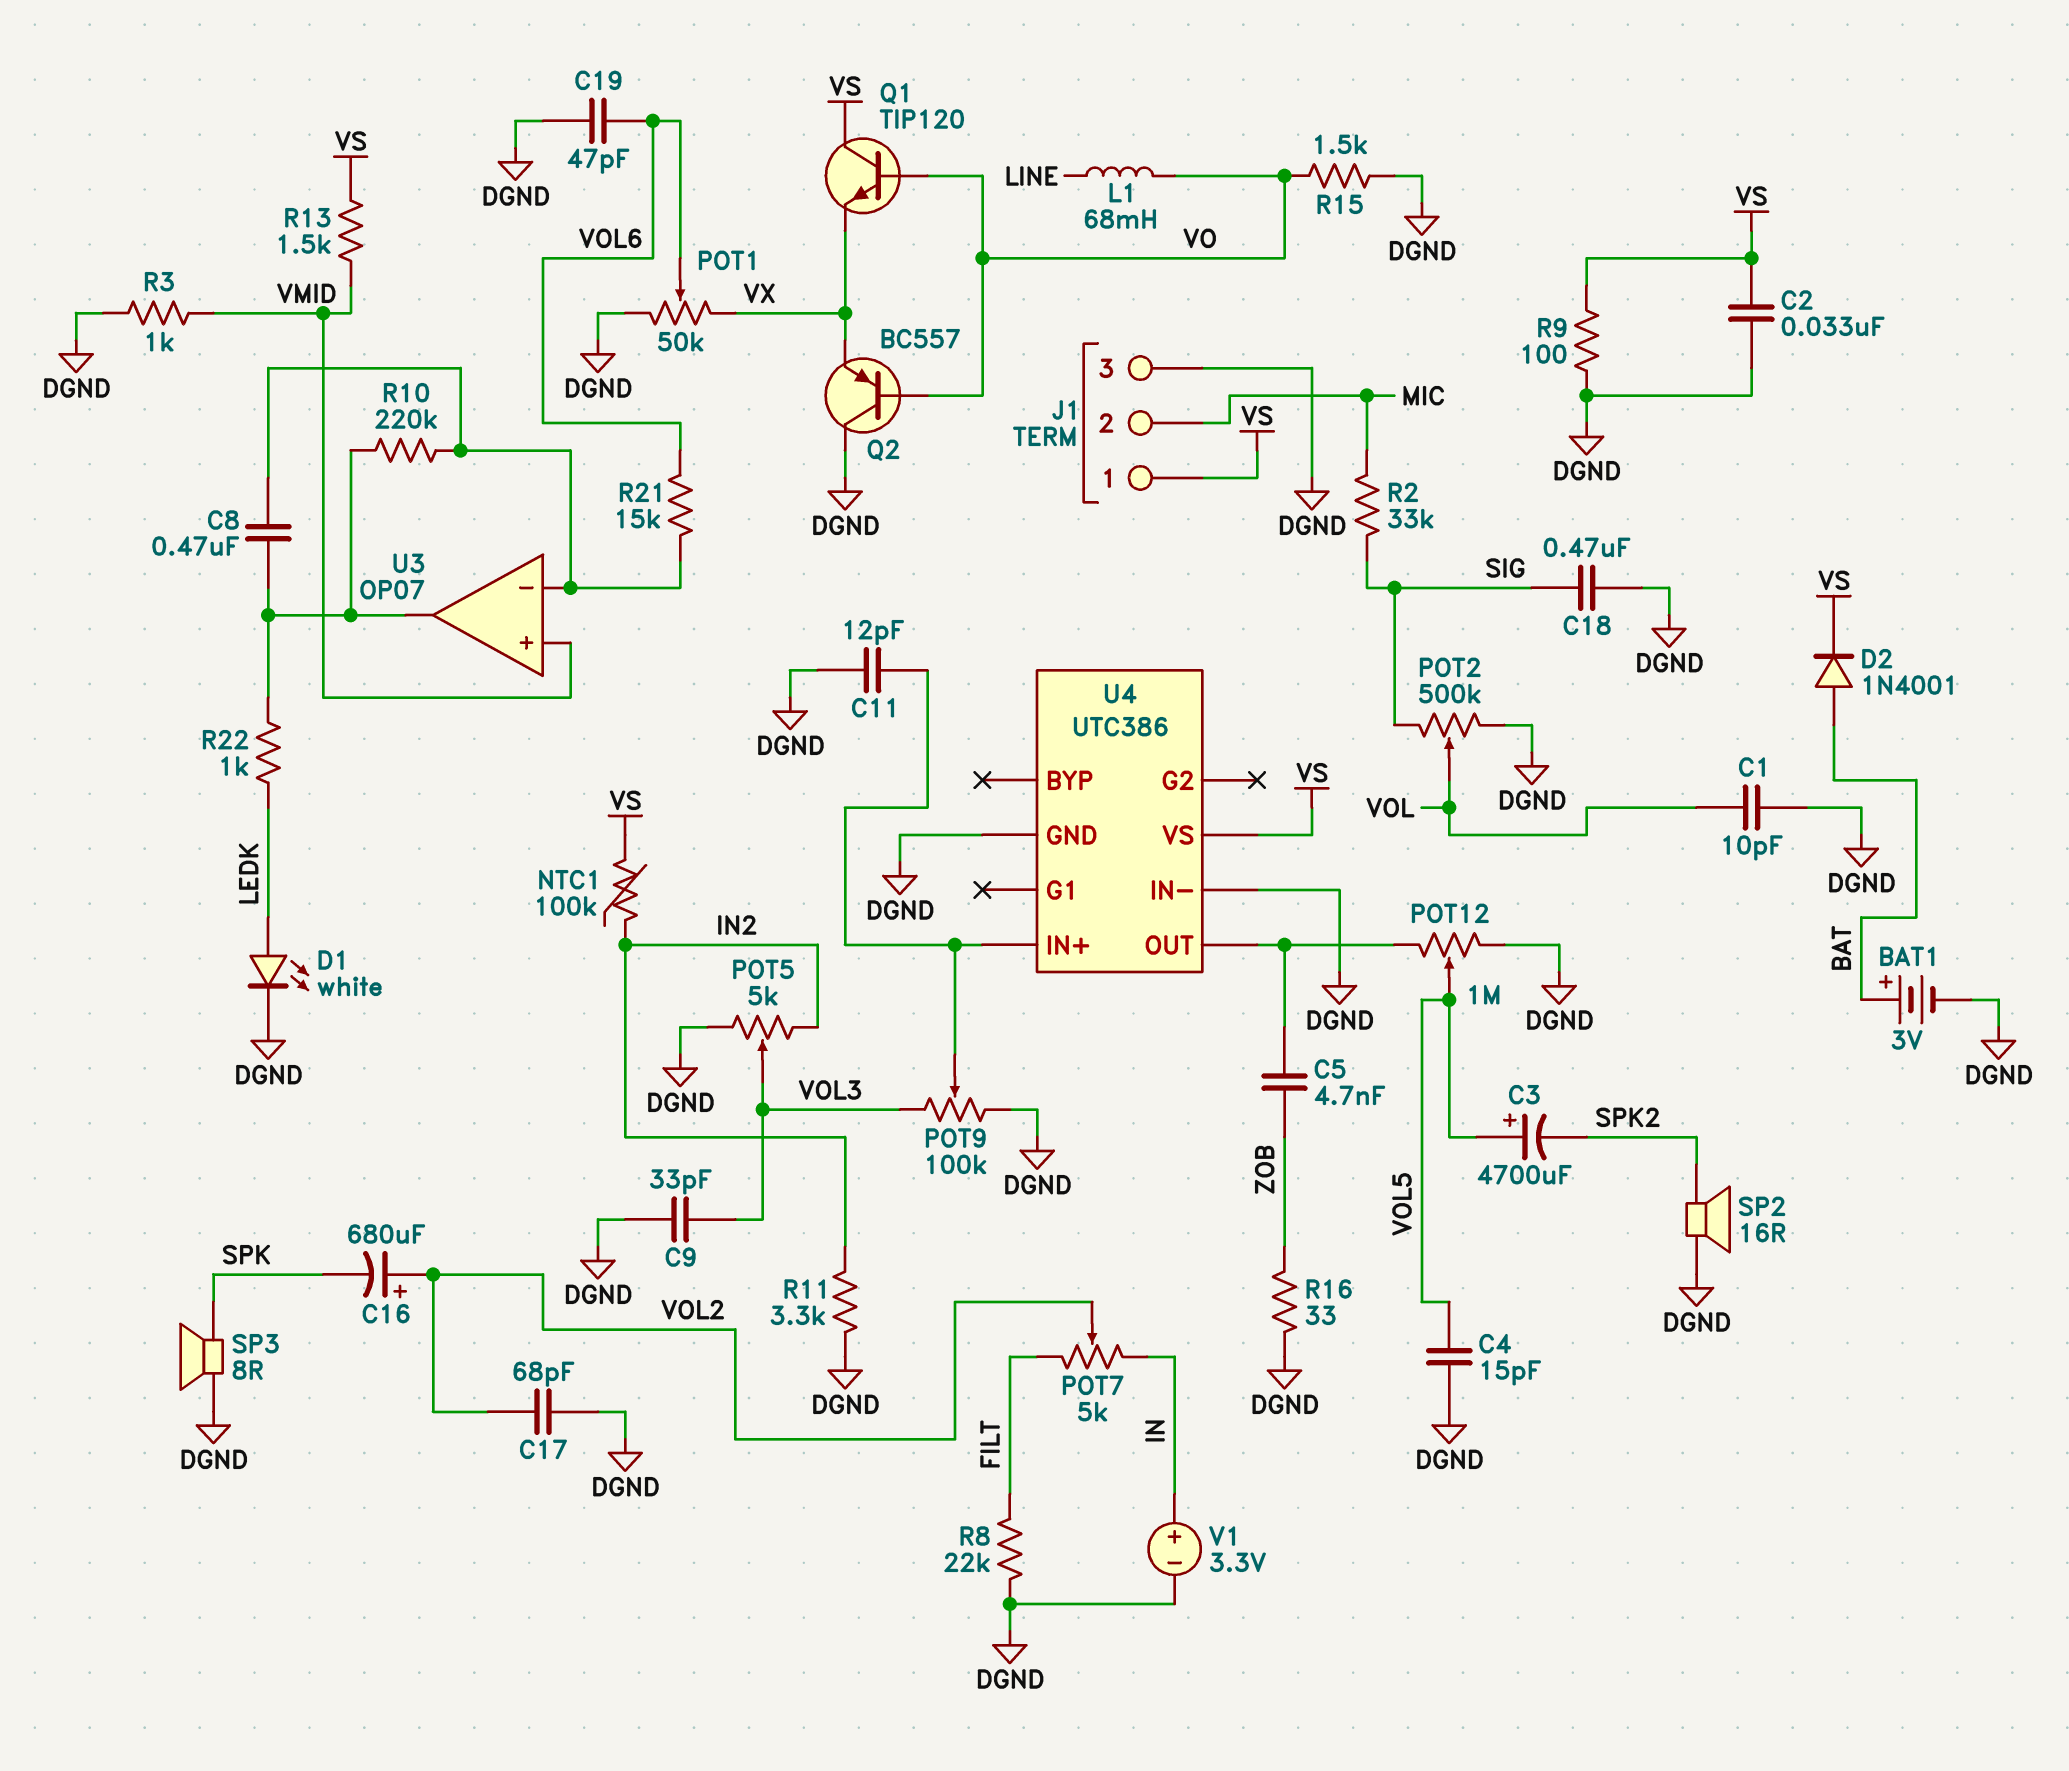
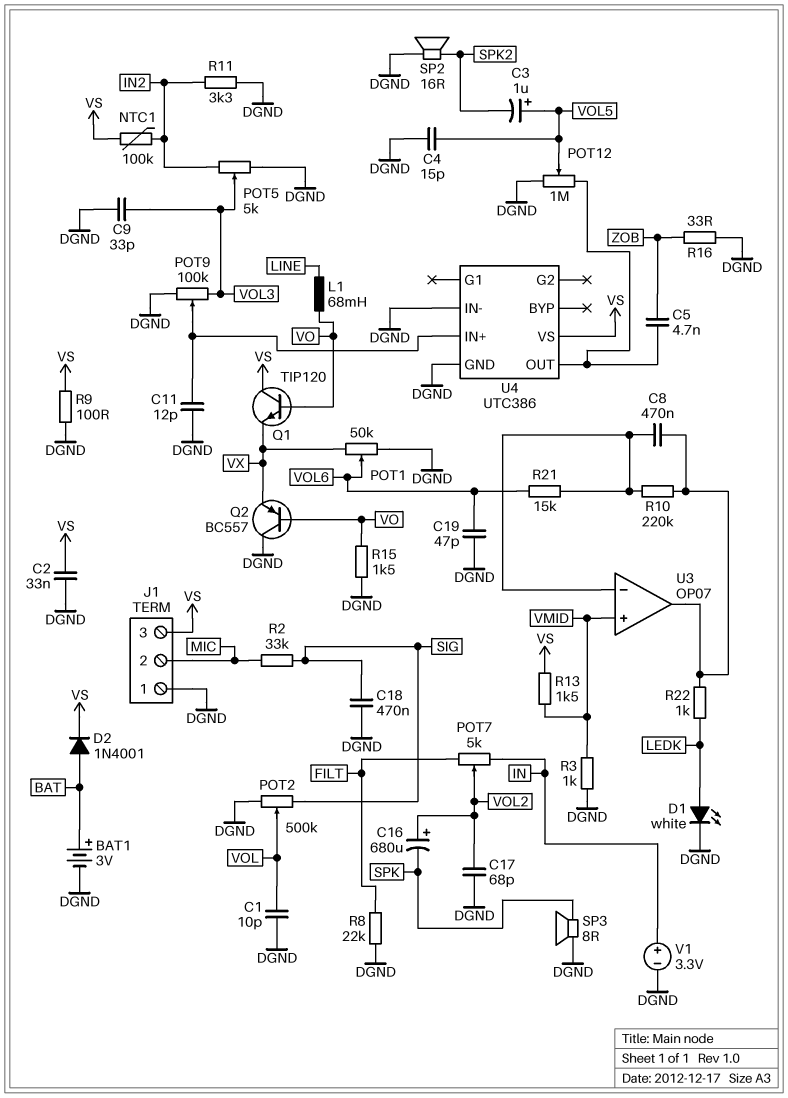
C3: 4700uF (plus VOL5, minus SPK2) -> 1uF (plus VOL5, minus SPK2)
J1 pin 1: VS -> DGND
J1 pin 3: DGND -> VS

